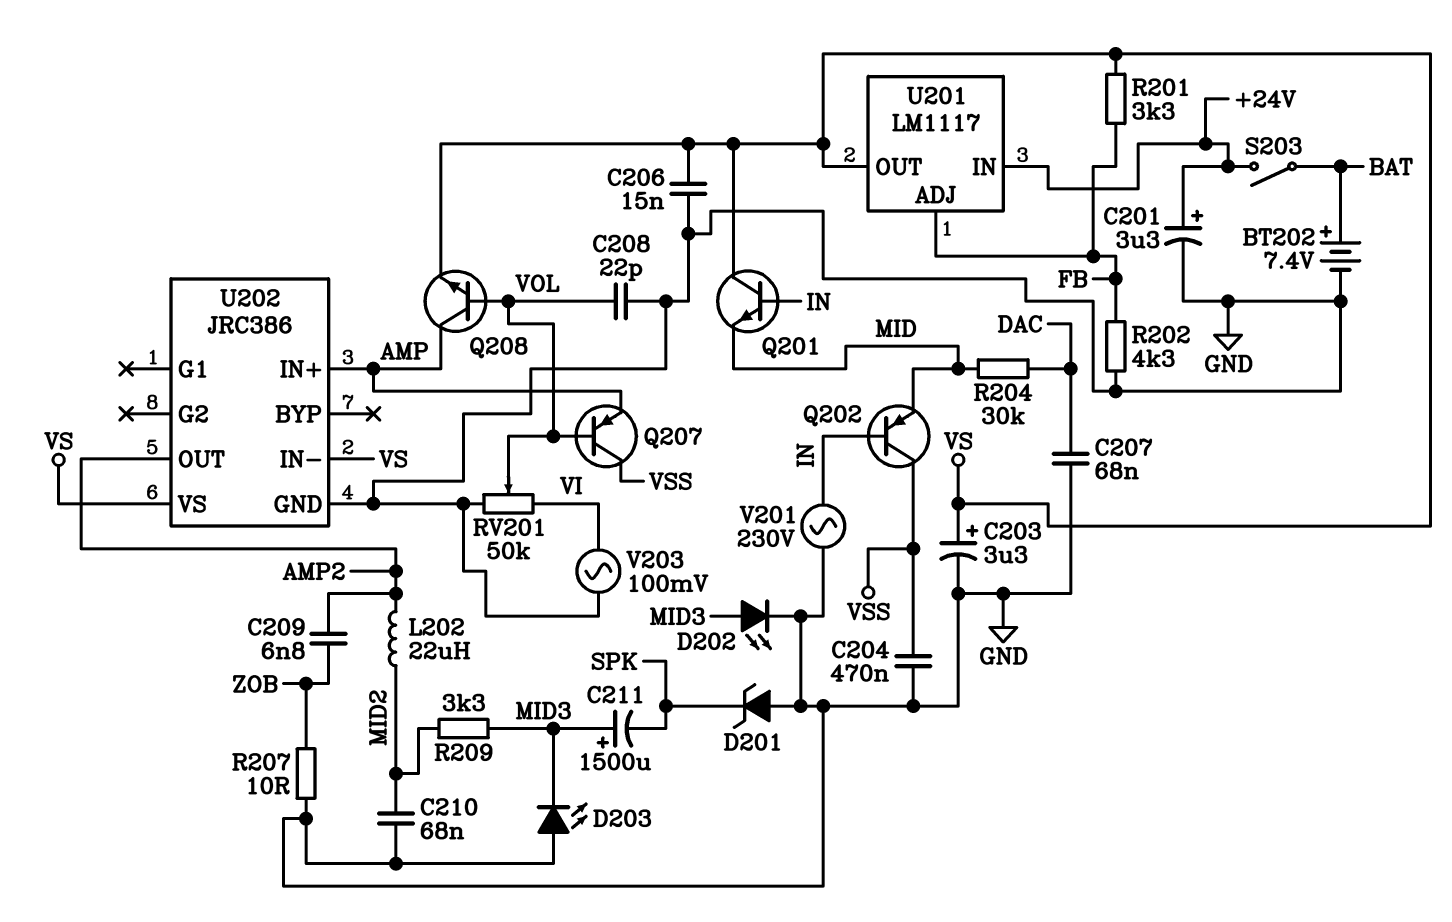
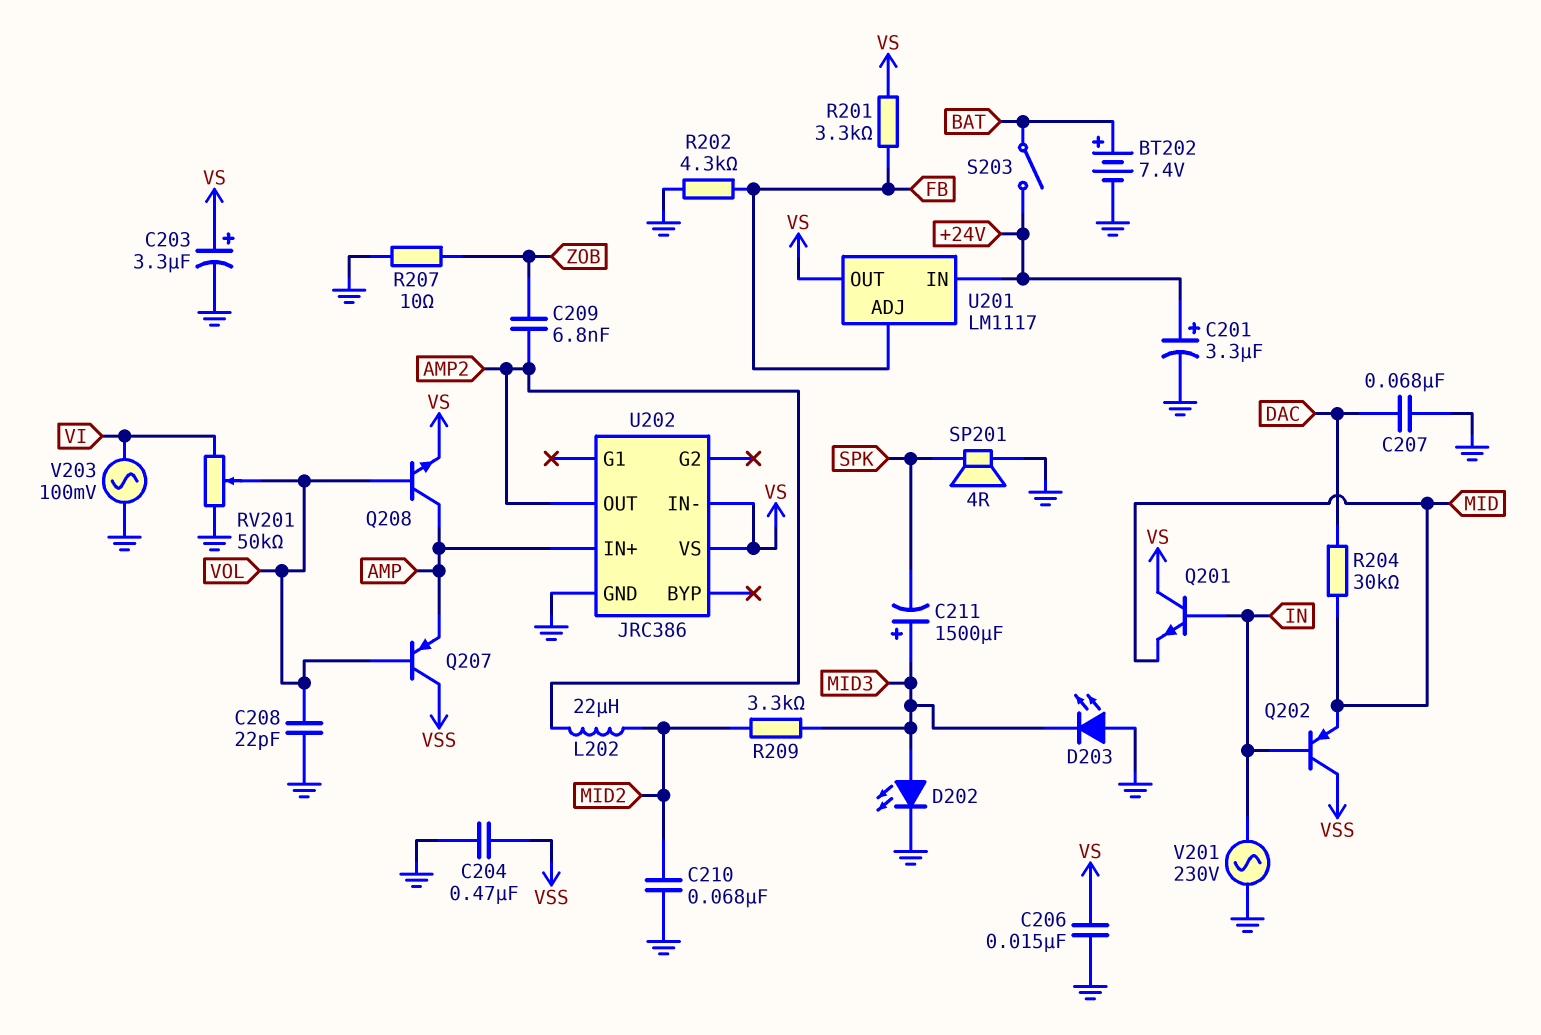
D201: zener (A GND, K SPK) -> none
SP201: none -> speaker 4R (GND, SPK)

